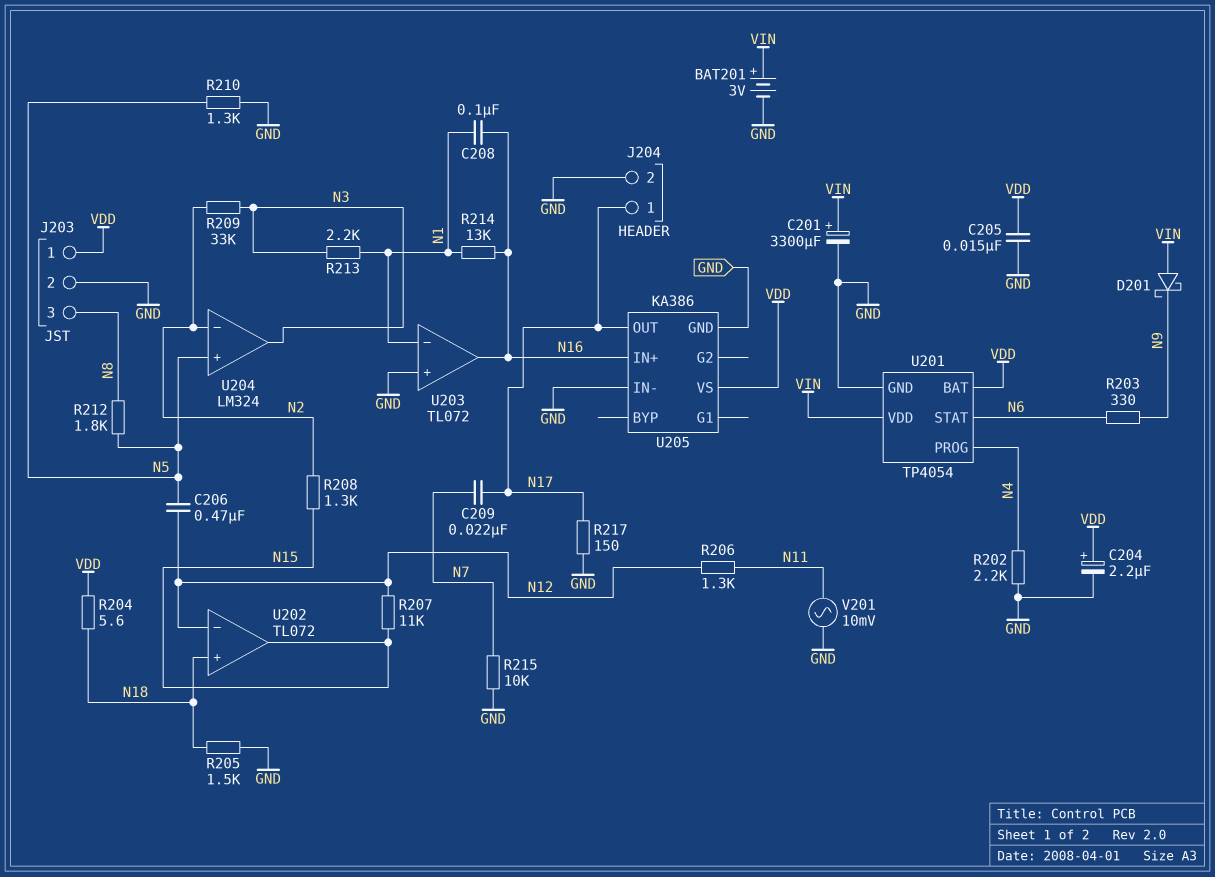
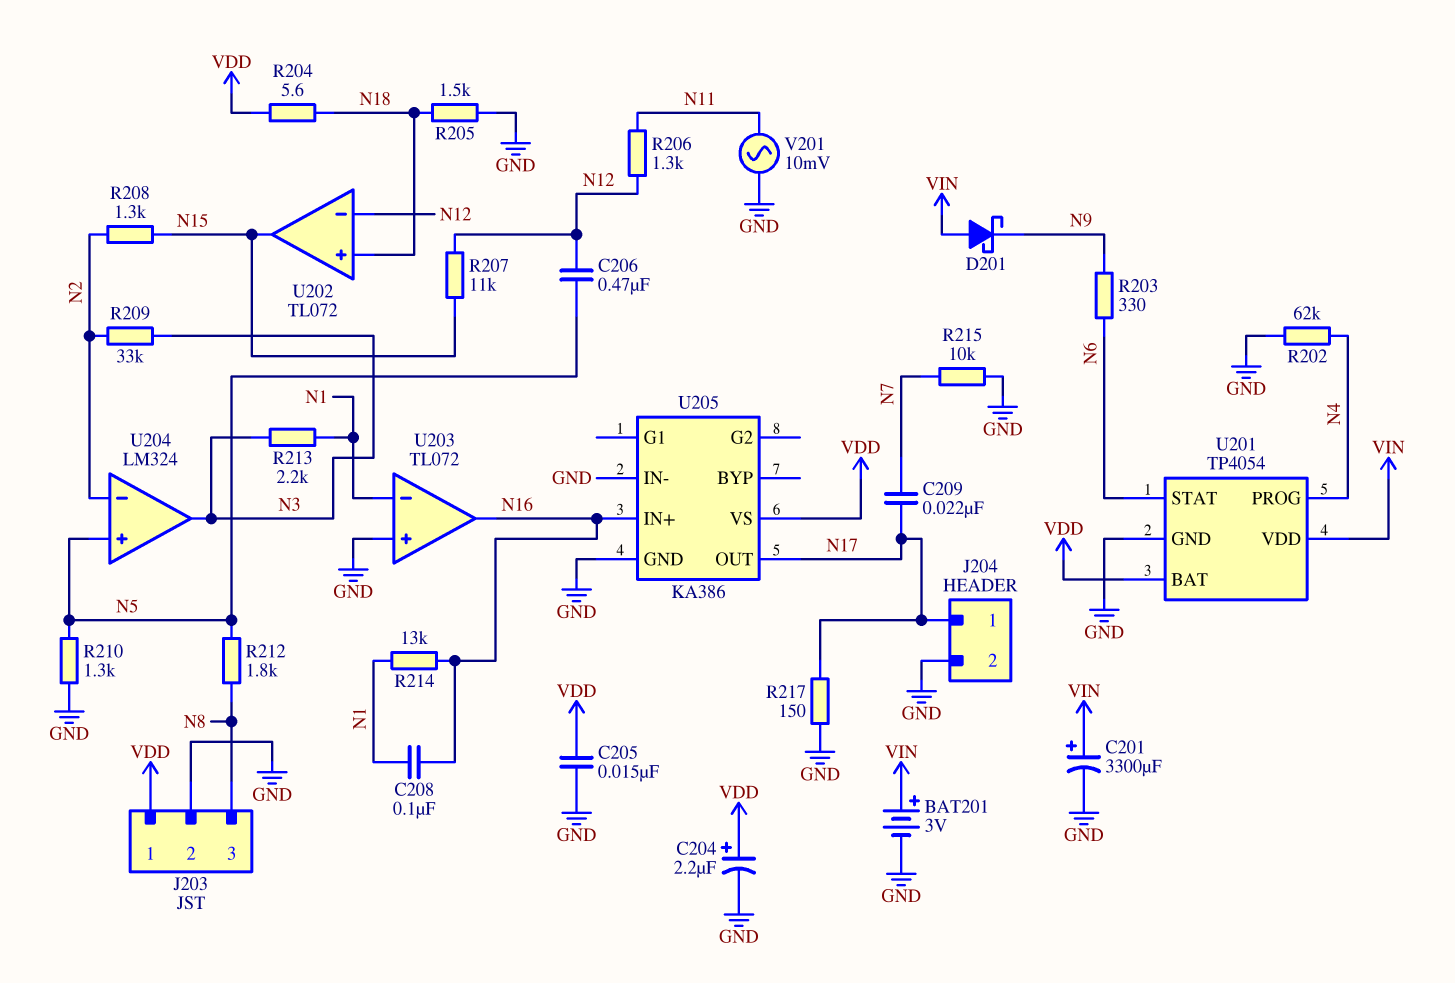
R202: 2.2k (GND, N4) -> 62k (GND, N4)

